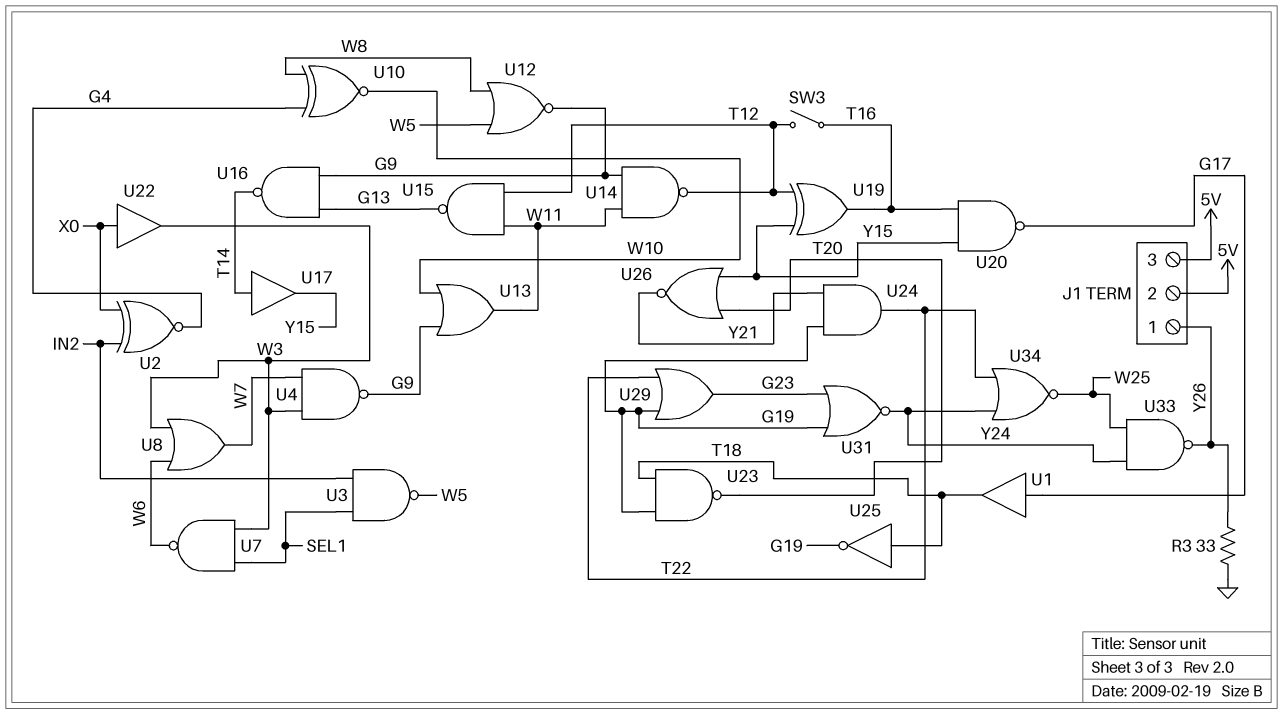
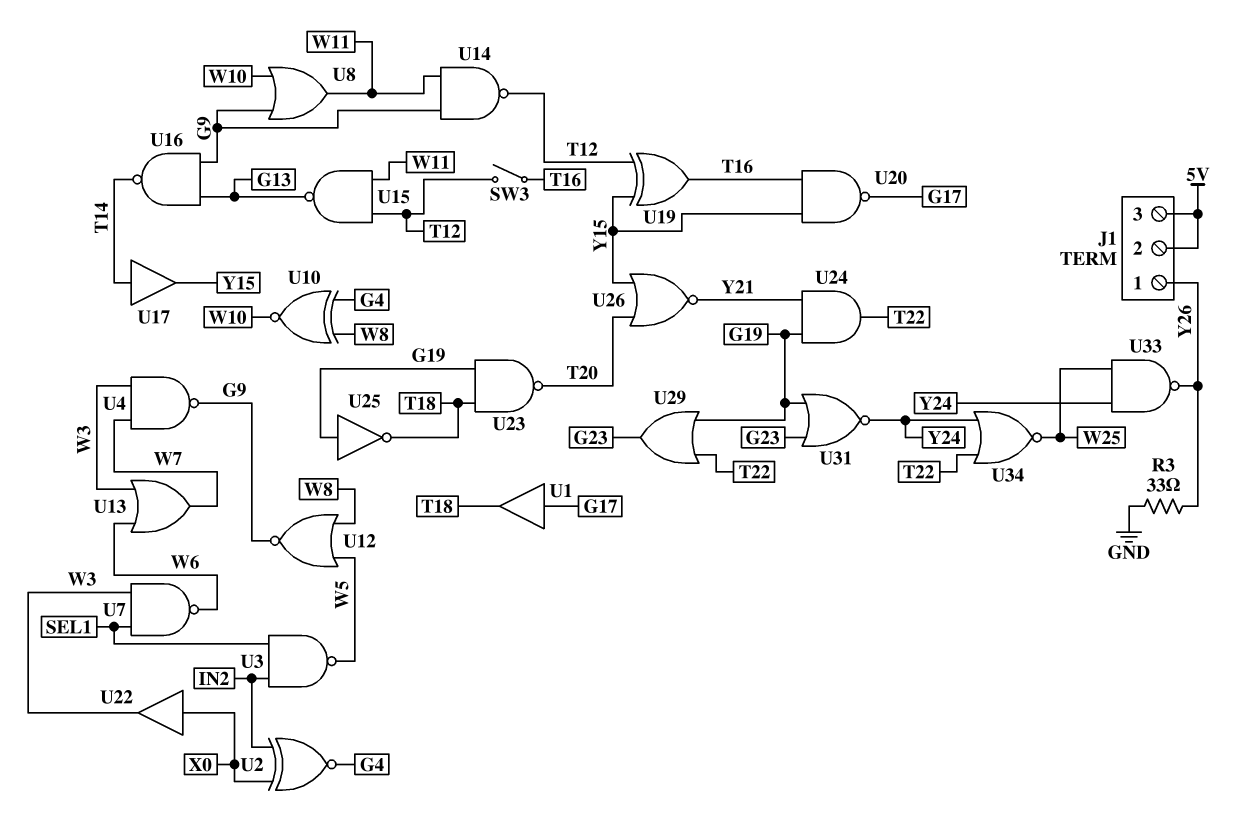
U8: OR (in W3, in W6, out W7) -> OR (in G9, in W10, out W11)
U13: OR (in G9, in W10, out W11) -> OR (in W3, in W6, out W7)
U25: NOT (in T18, out G19) -> NOT (in G19, out T18)

